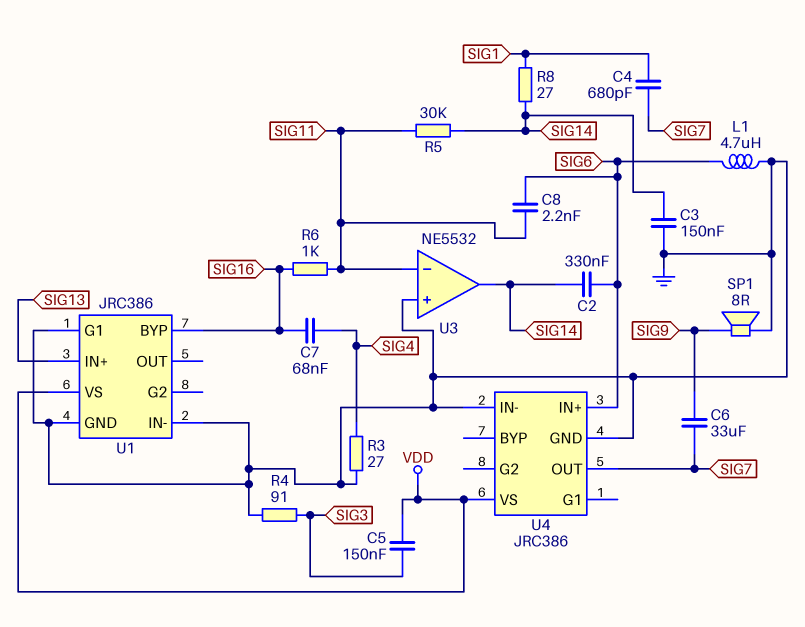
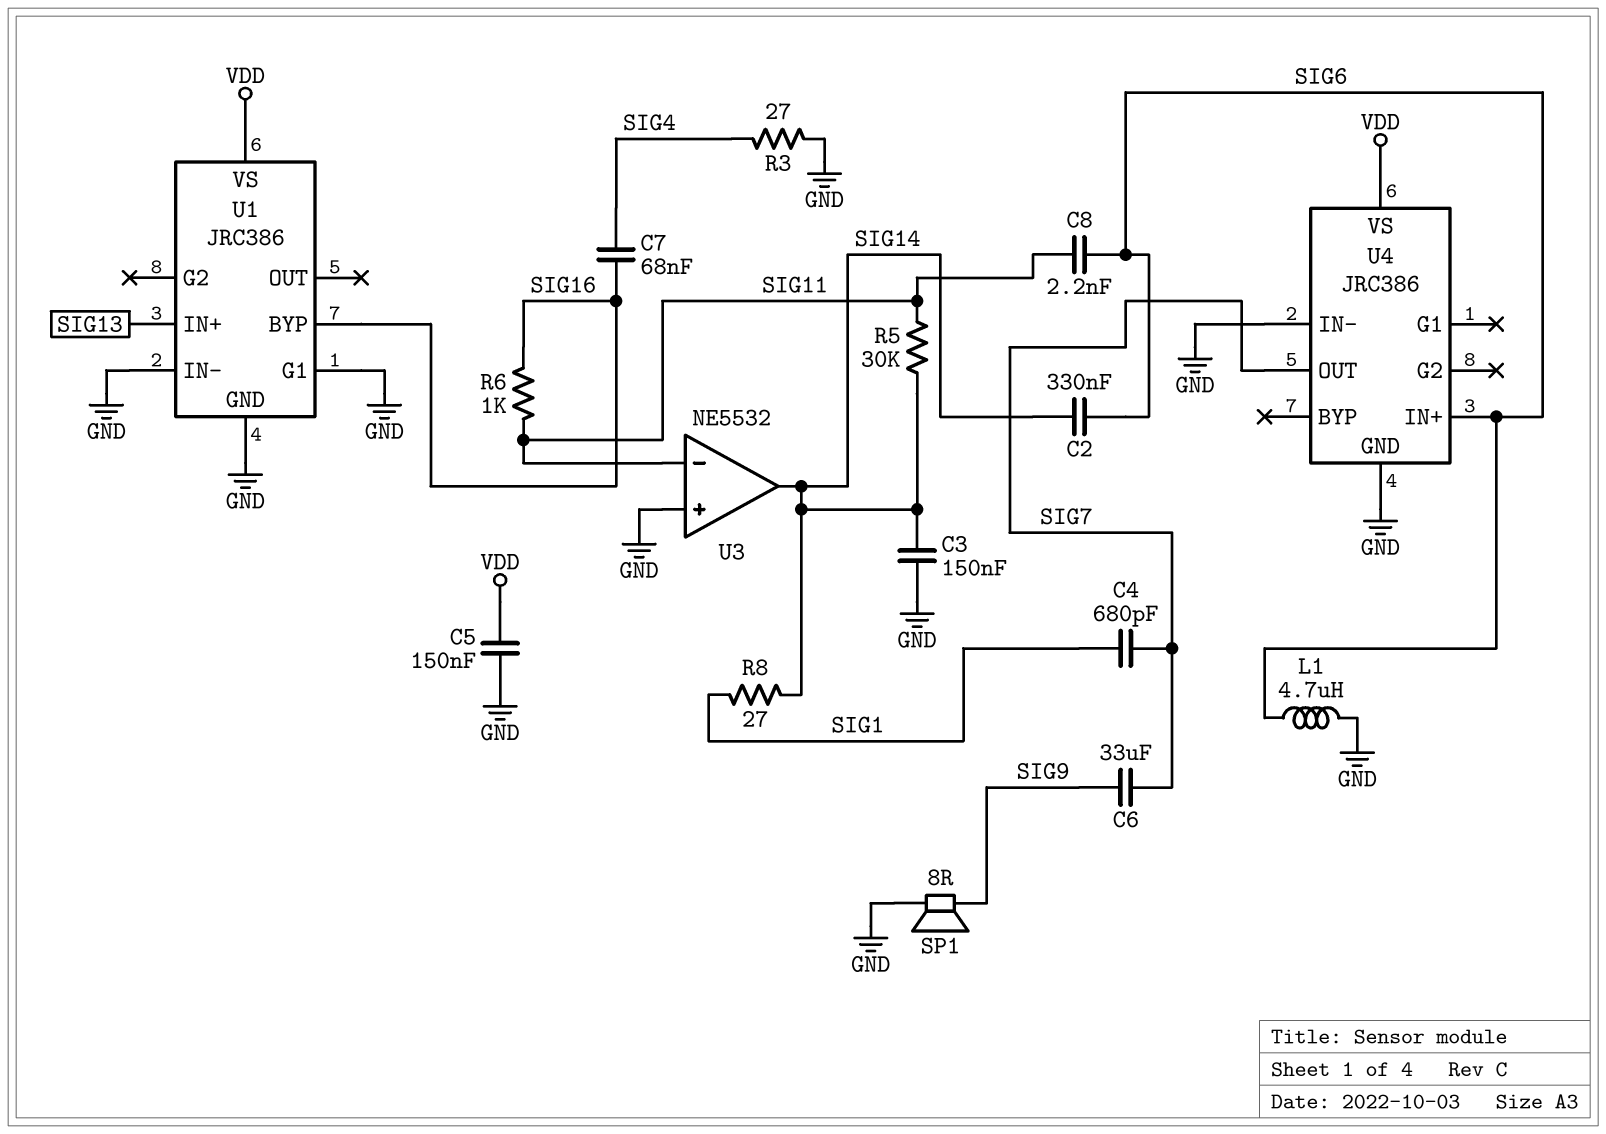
C5: 150nF (SIG3, VDD) -> 150nF (GND, VDD)
R4: 91 (GND, SIG3) -> none

